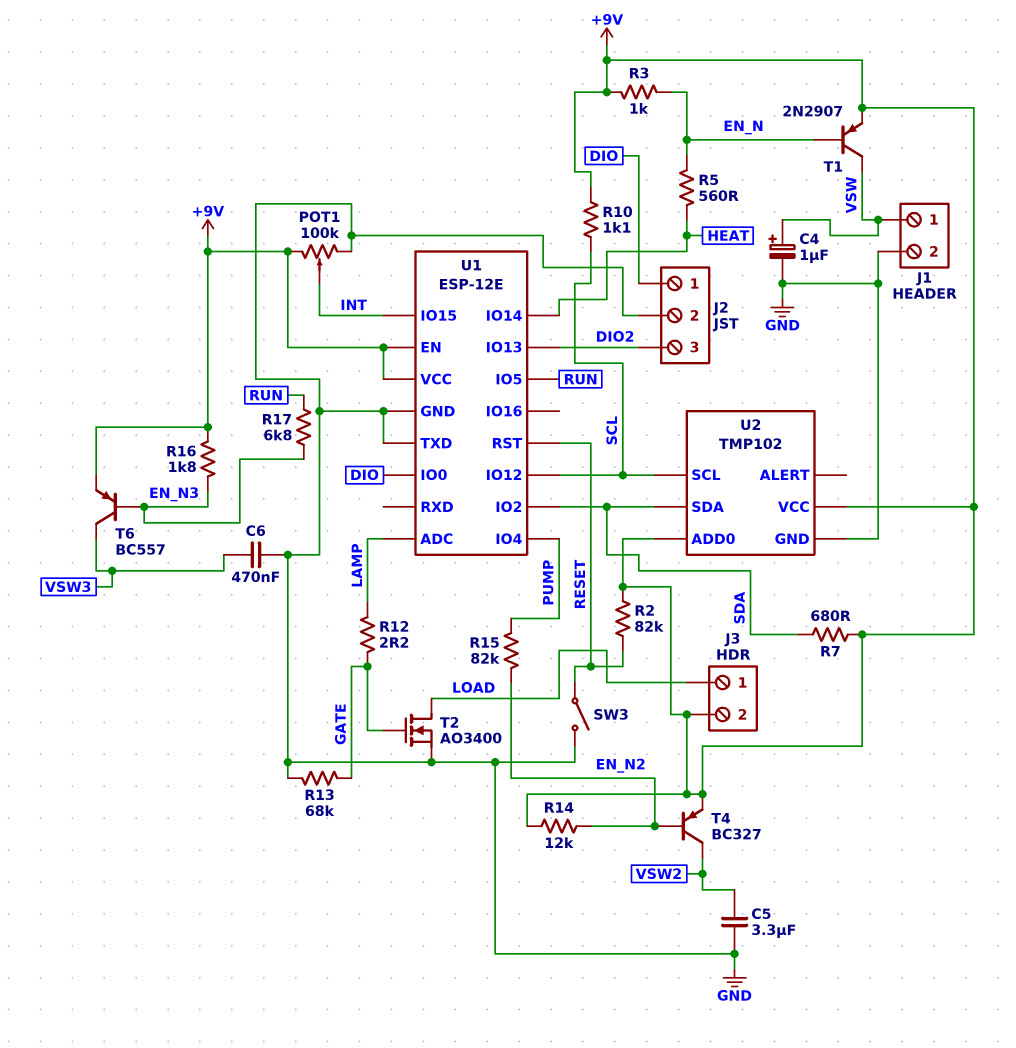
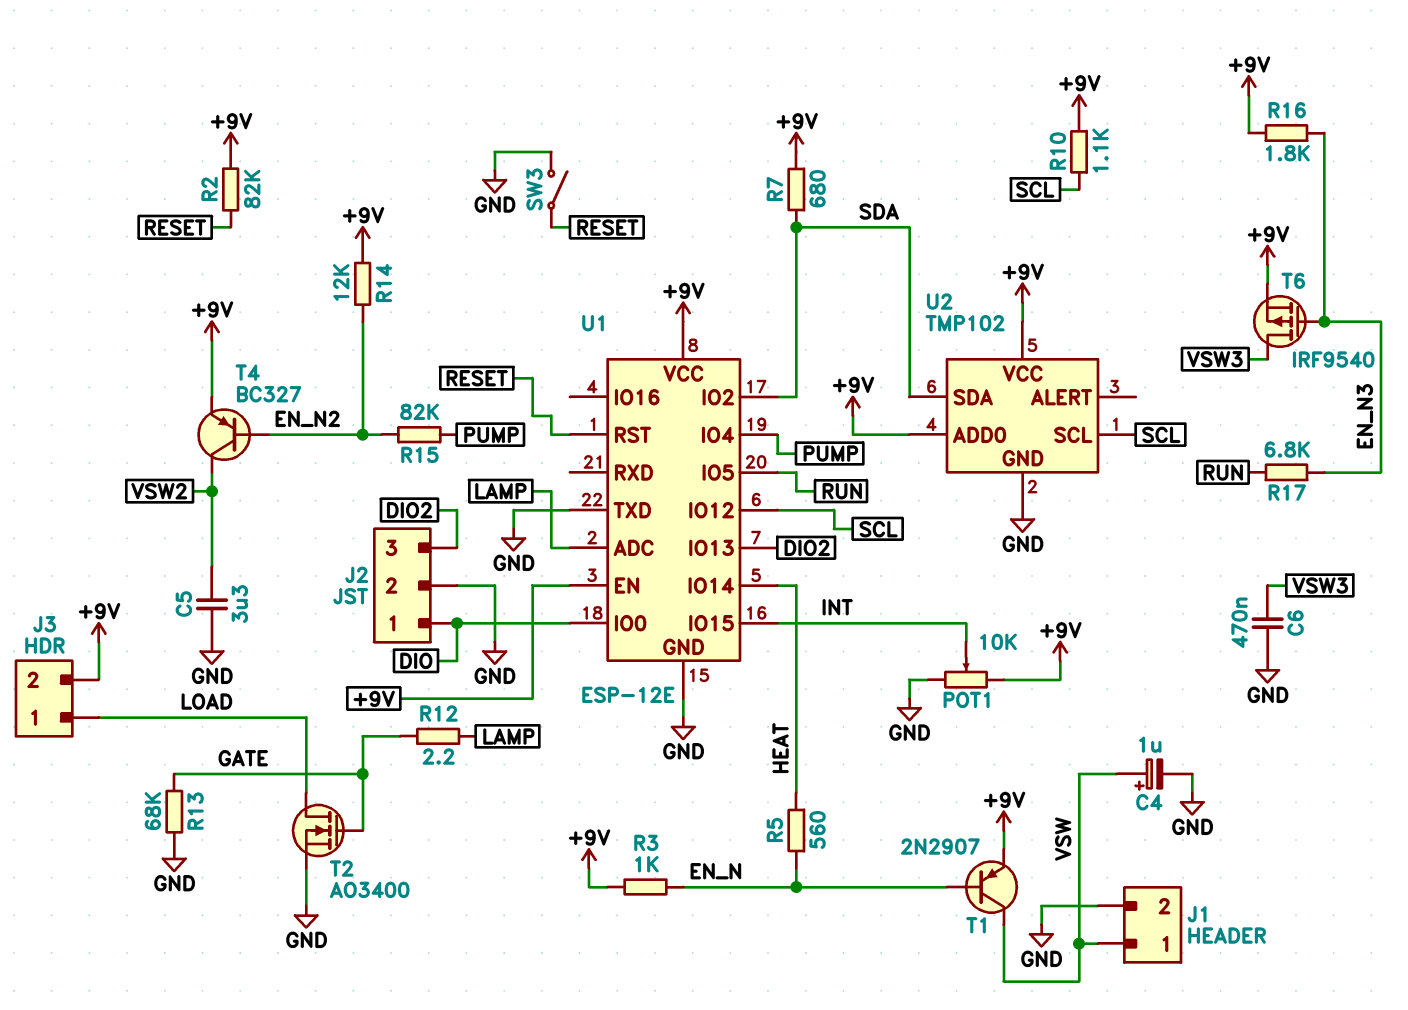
POT1: 100k (+9V, GND, wiper INT) -> 10k (+9V, GND, wiper INT)
T6: PNP BC557 (B EN_N3, C VSW3, E +9V) -> PMOS IRF9540 (G EN_N3, D VSW3, S +9V)

